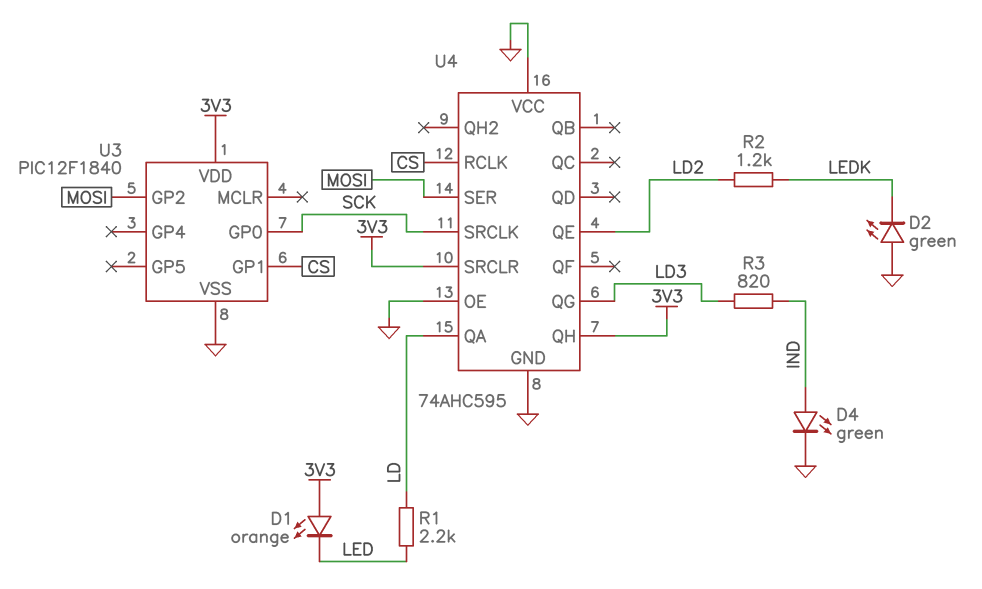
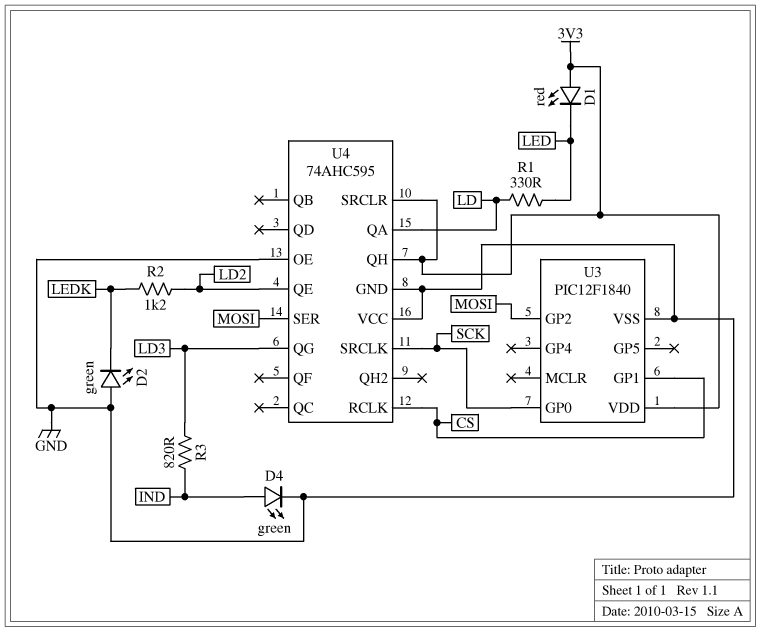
D1: LED orange (A 3V3, K LED) -> LED red (A 3V3, K LED)
R1: 2.2k (LD, LED) -> 330 (LD, LED)

